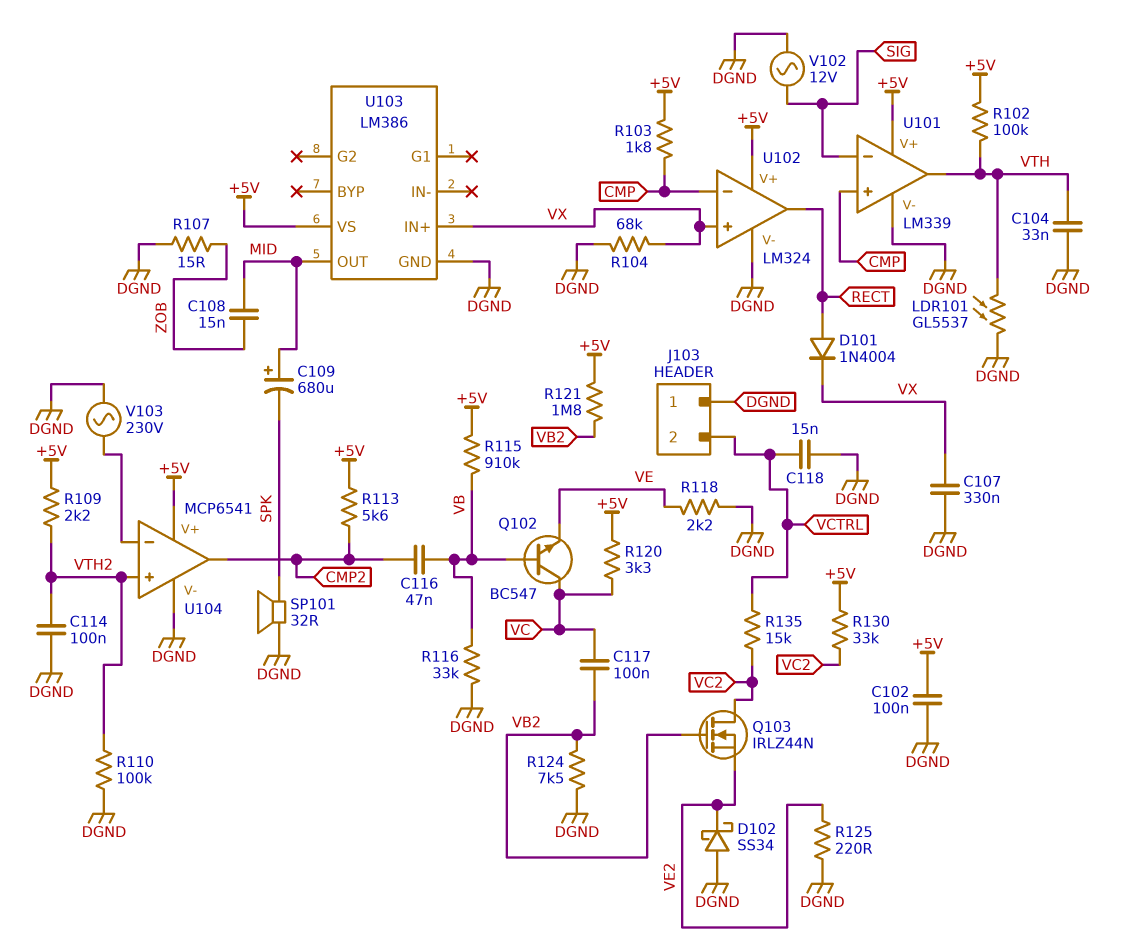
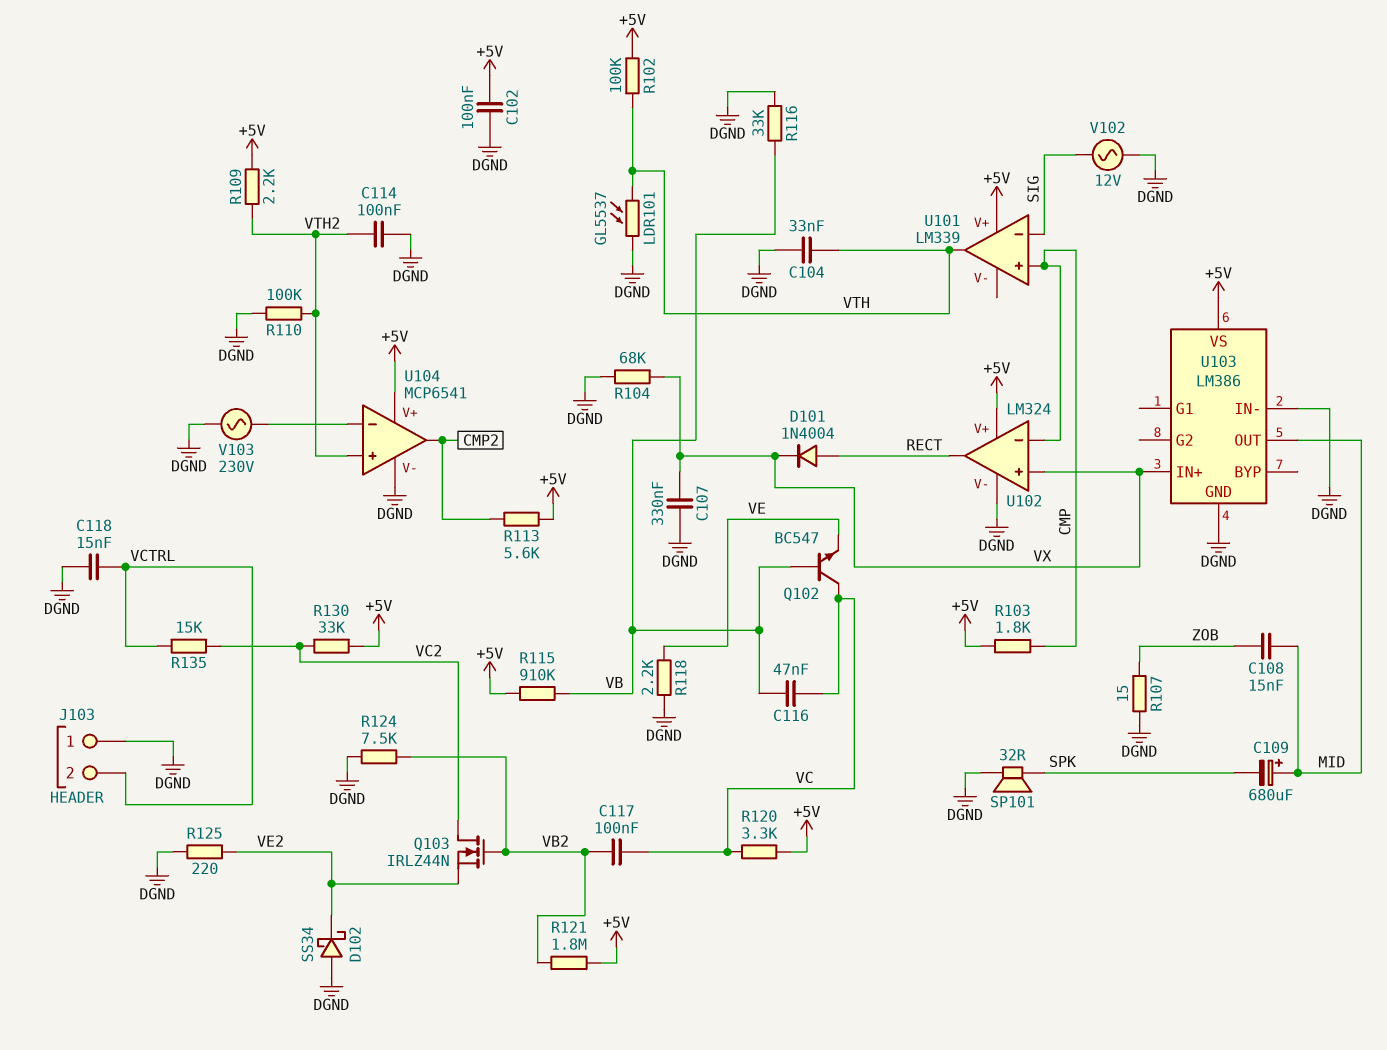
C116: 47nF (CMP2, VB) -> 47nF (VB, VC)
U101 pin V-: DGND -> none
U103 pin IN-: none -> DGND

